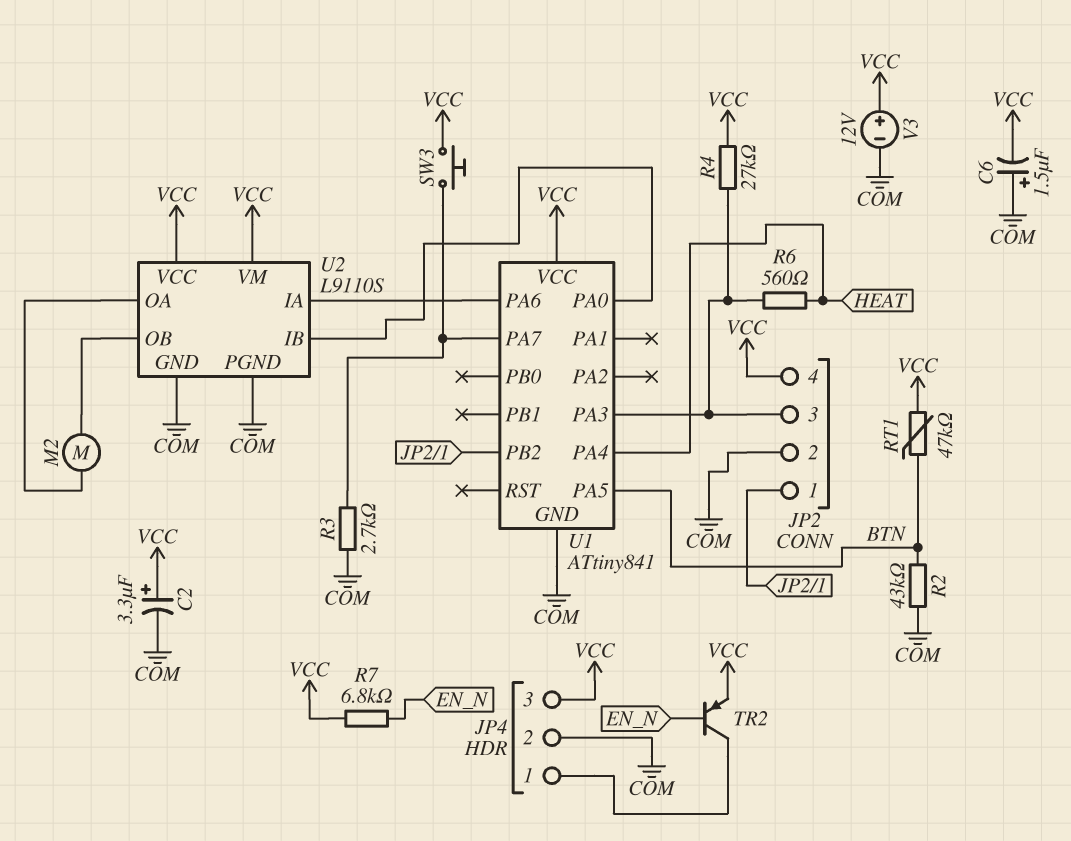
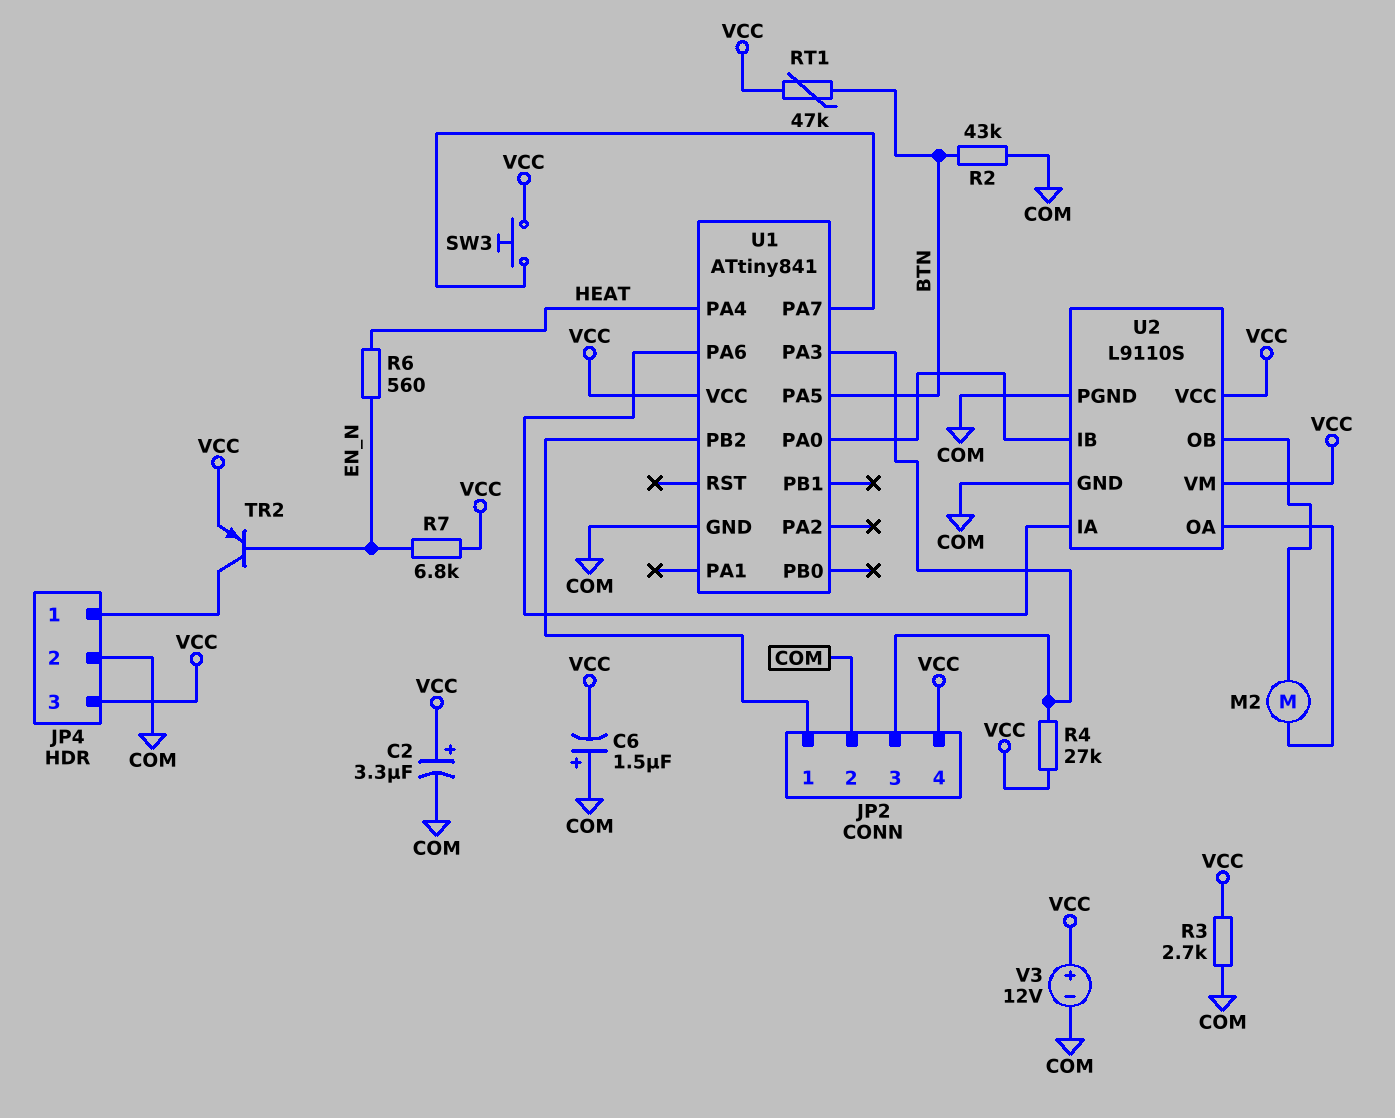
R3: 2.7k (COM, U1/PA7) -> 2.7k (COM, VCC)
R6: 560 (HEAT, JP2/3) -> 560 (EN_N, HEAT)

